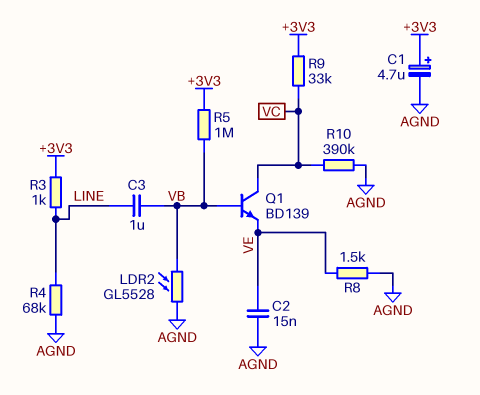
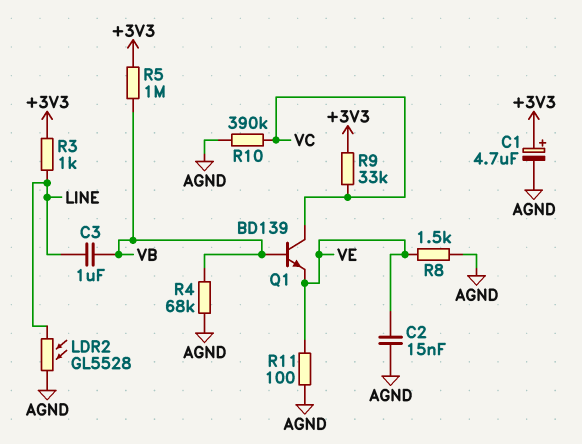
LDR2: GL5528 (AGND, VB) -> GL5528 (AGND, LINE)
R4: 68k (AGND, LINE) -> 68k (AGND, VB)
R11: none -> 100 (AGND, VE)

